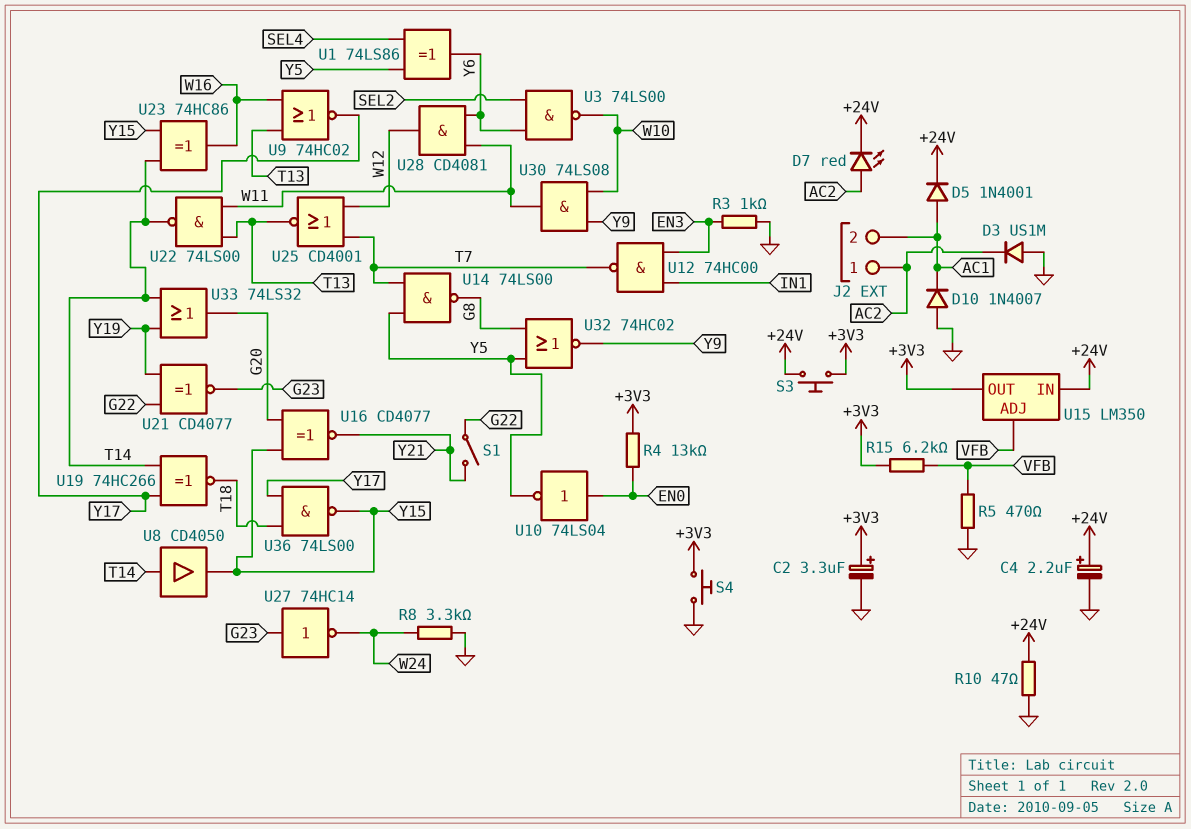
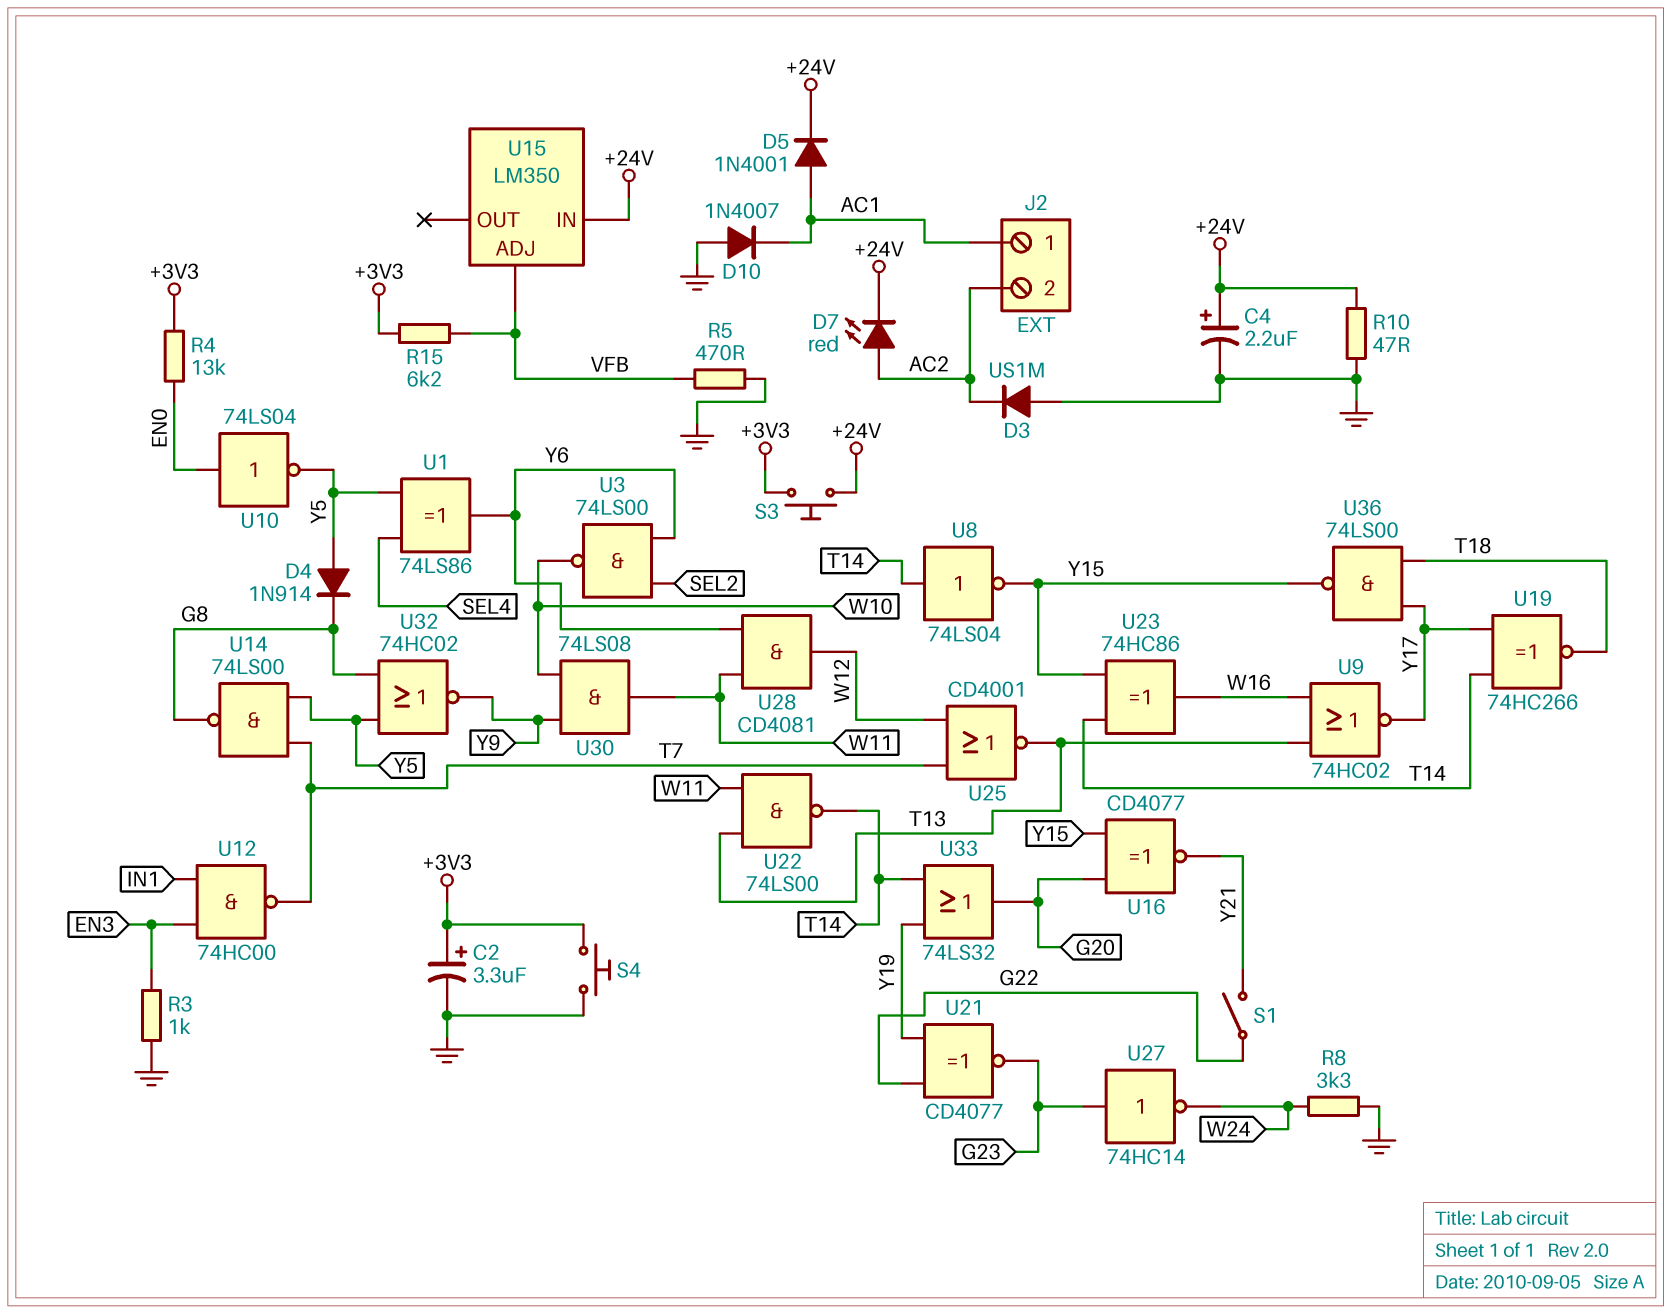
D4: none -> diode 1N914 (A Y5, K G8)
J2 pin 1: AC2 -> AC1
J2 pin 2: AC1 -> AC2
U8: buffer CD4050 (in T14, out Y15) -> NOT 74LS04 (in T14, out Y15)
U15 pin OUT: +3V3 -> none

